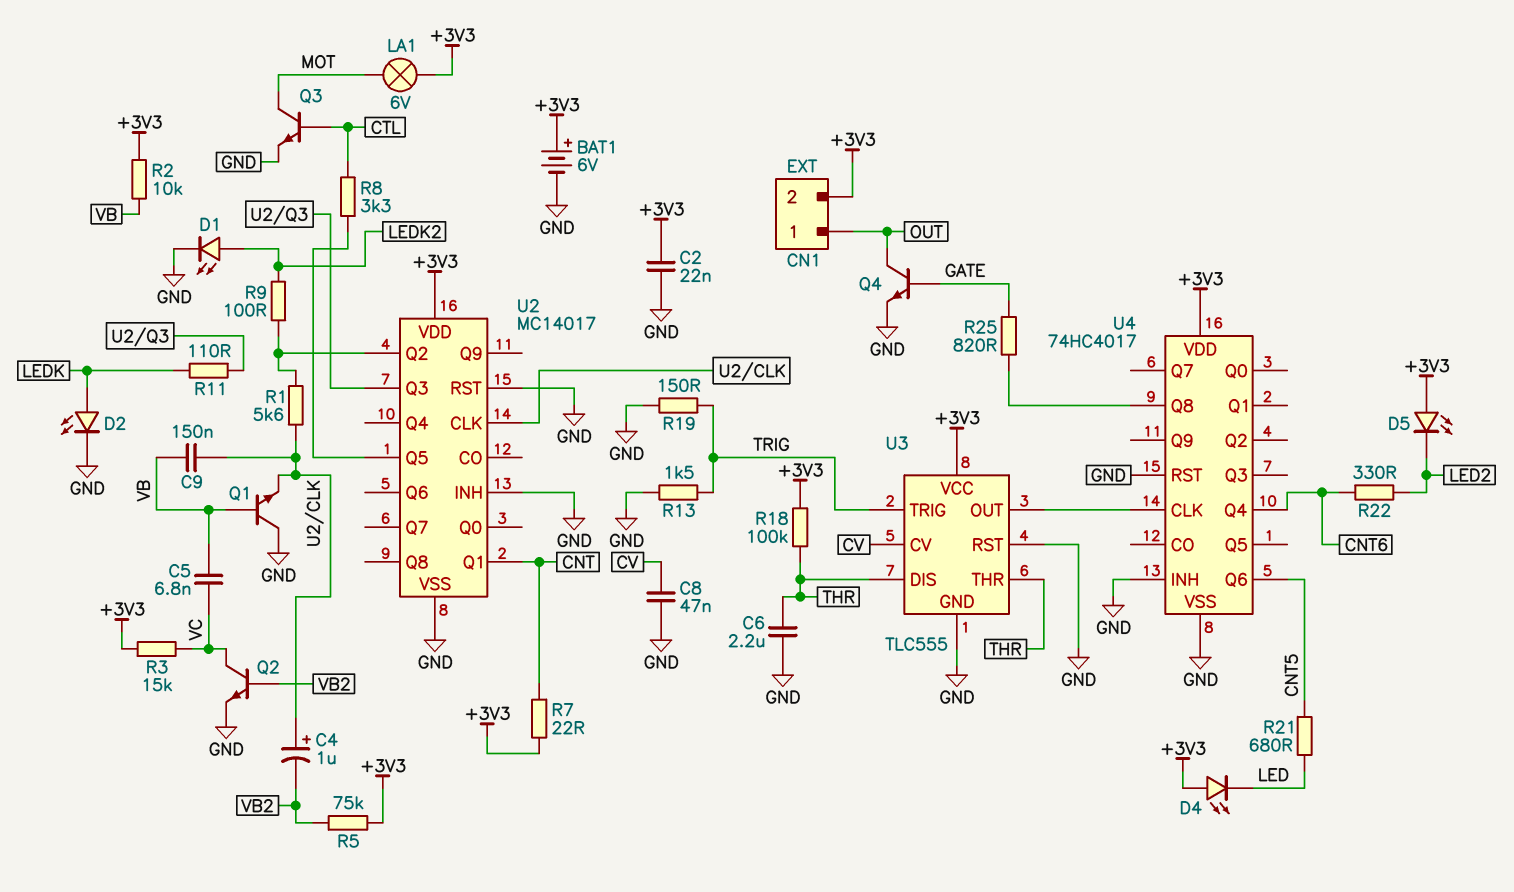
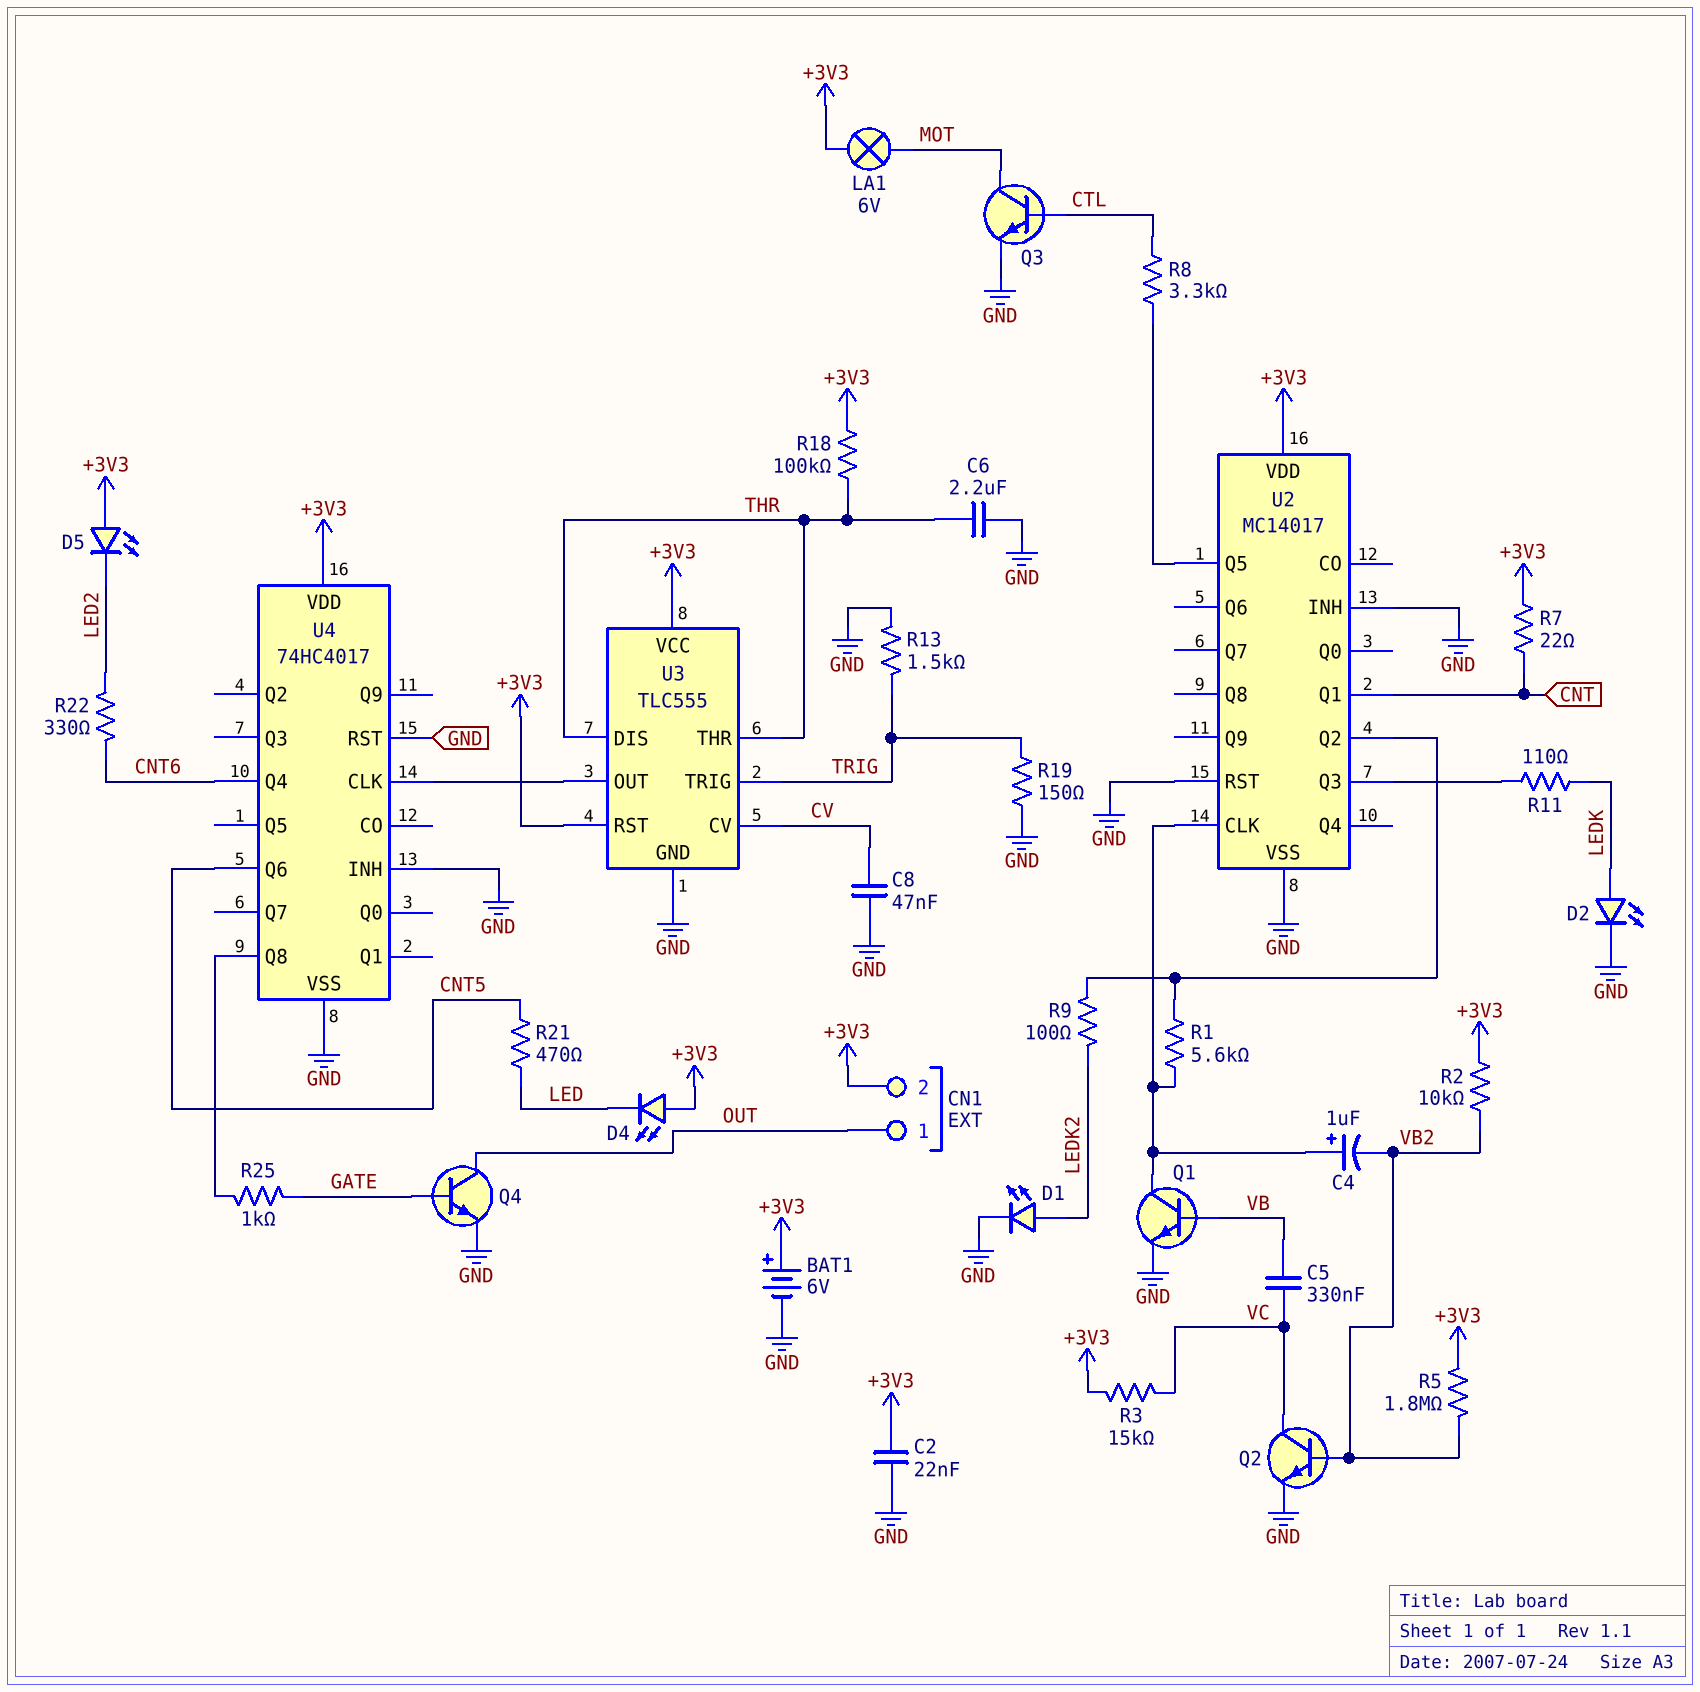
C5: 6.8nF (VB, VC) -> 330nF (VB, VC)
C9: 150nF (U2/CLK, VB) -> none
Q1: NPN (B VB, C GND, E U2/CLK) -> NPN (B VB, C U2/CLK, E GND)
R2: 10k (+3V3, VB) -> 10k (+3V3, VB2)
R5: 75k (+3V3, VB2) -> 1.8M (+3V3, VB2)
R21: 680 (CNT5, LED) -> 470 (CNT5, LED)
R25: 820 (GATE, U4/Q8) -> 1k (GATE, U4/Q8)
U3 pin RST: GND -> +3V3

